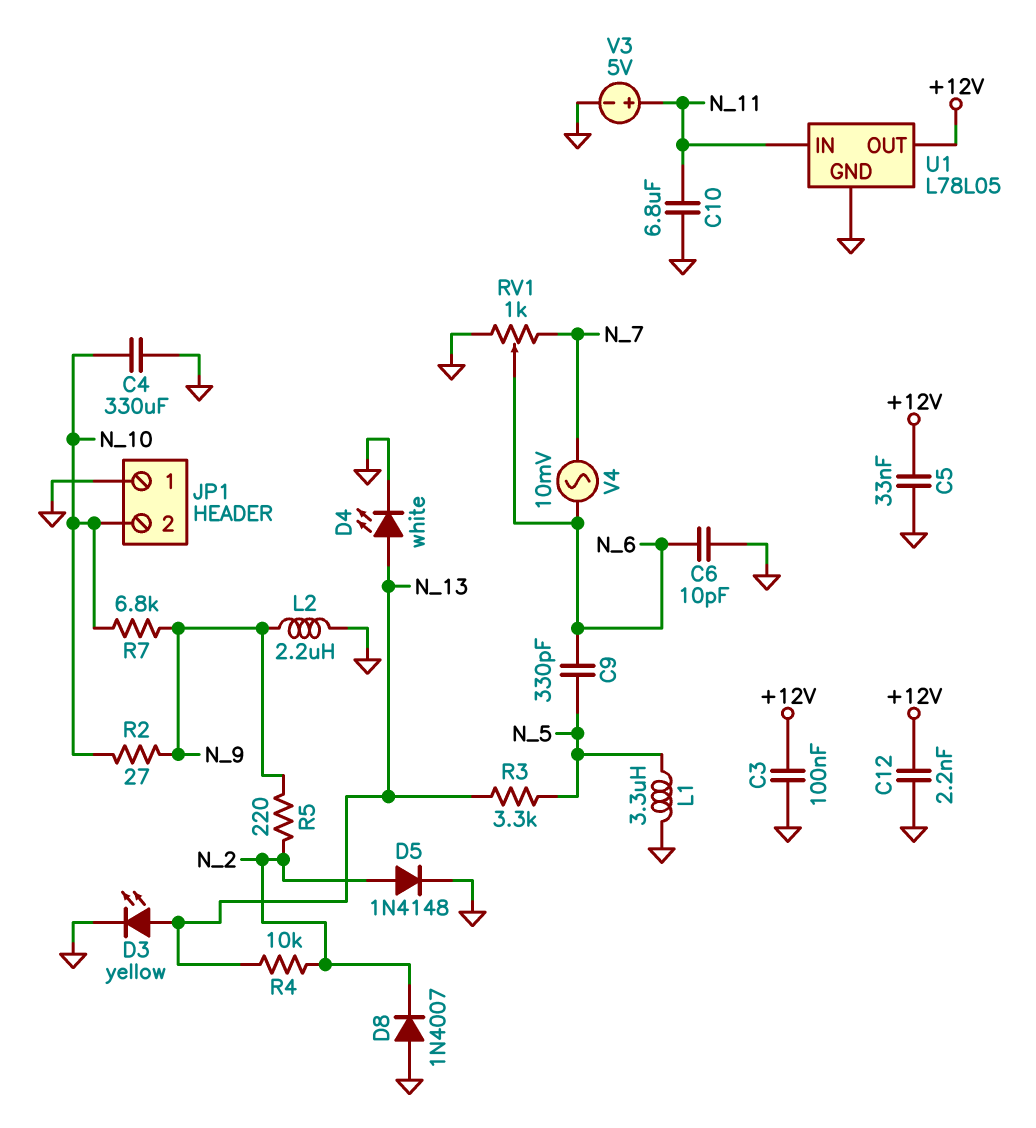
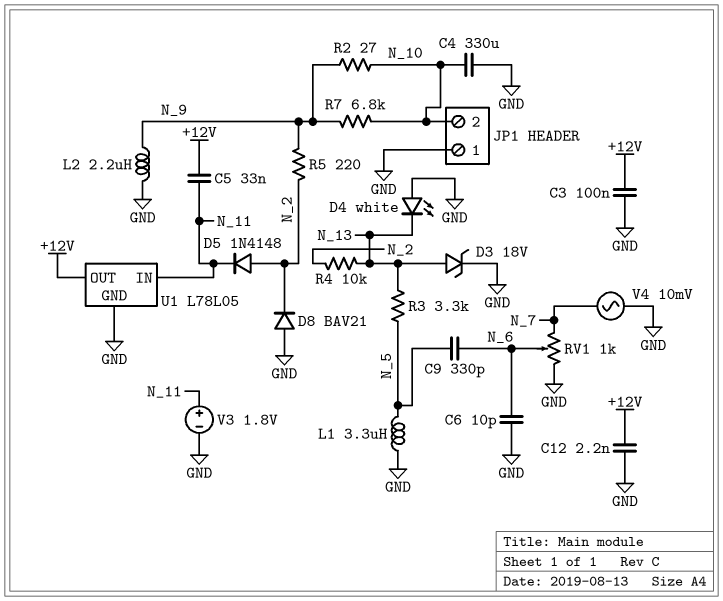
C5: 33nF (+12V, GND) -> 33nF (+12V, N_11)
C10: 6.8uF (GND, N_11) -> none
D3: LED yellow (A N_13, K GND) -> zener 18V (A N_13, K GND)
D4: LED white (A N_13, K GND) -> LED white (A GND, K N_13)
D5: diode 1N4148 (A N_2, K GND) -> diode 1N4148 (A N_2, K N_11)
D8: diode 1N4007 (A GND, K N_2) -> diode BAV21 (A GND, K N_2)
V3: 5V (plus N_11, minus GND) -> 1.8V (plus N_11, minus GND)
V4: AC 10mV (N_6, N_7) -> AC 10mV (GND, N_7)

